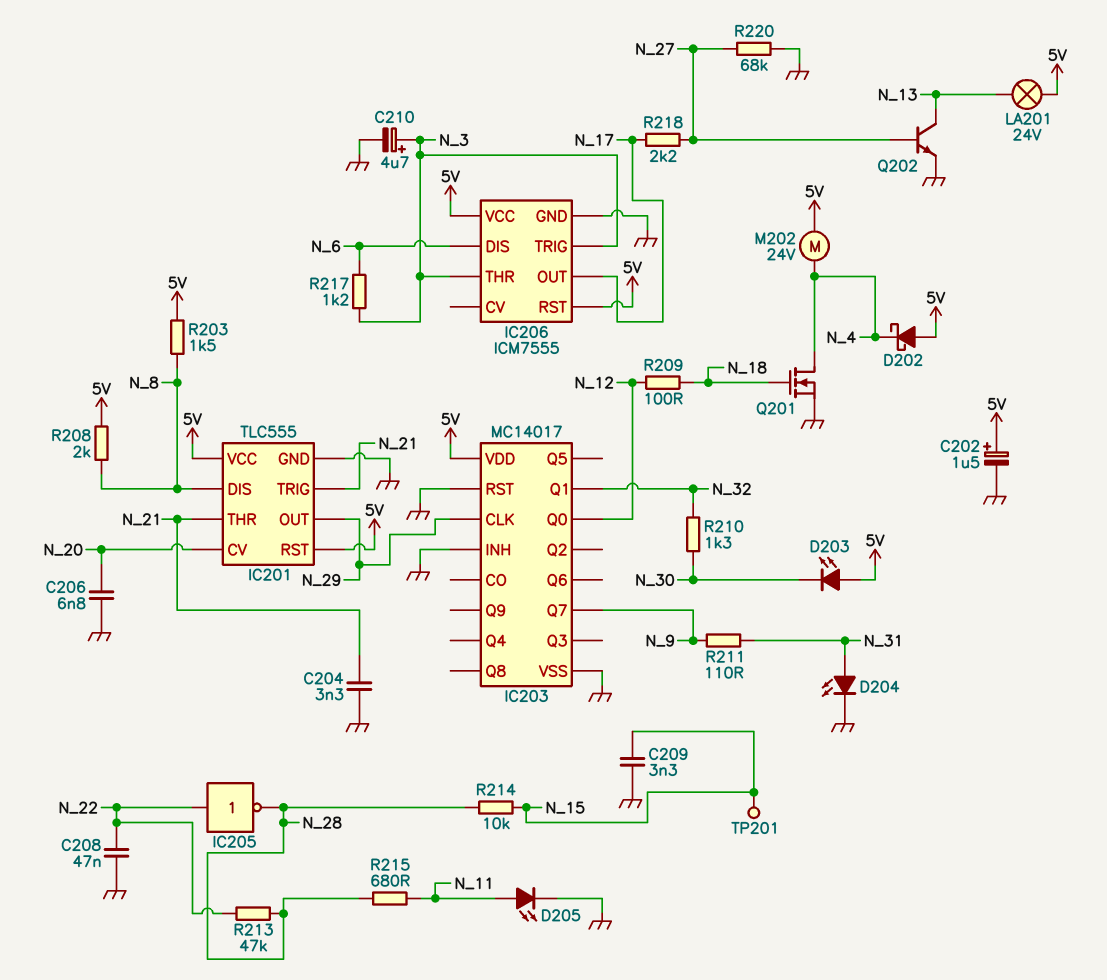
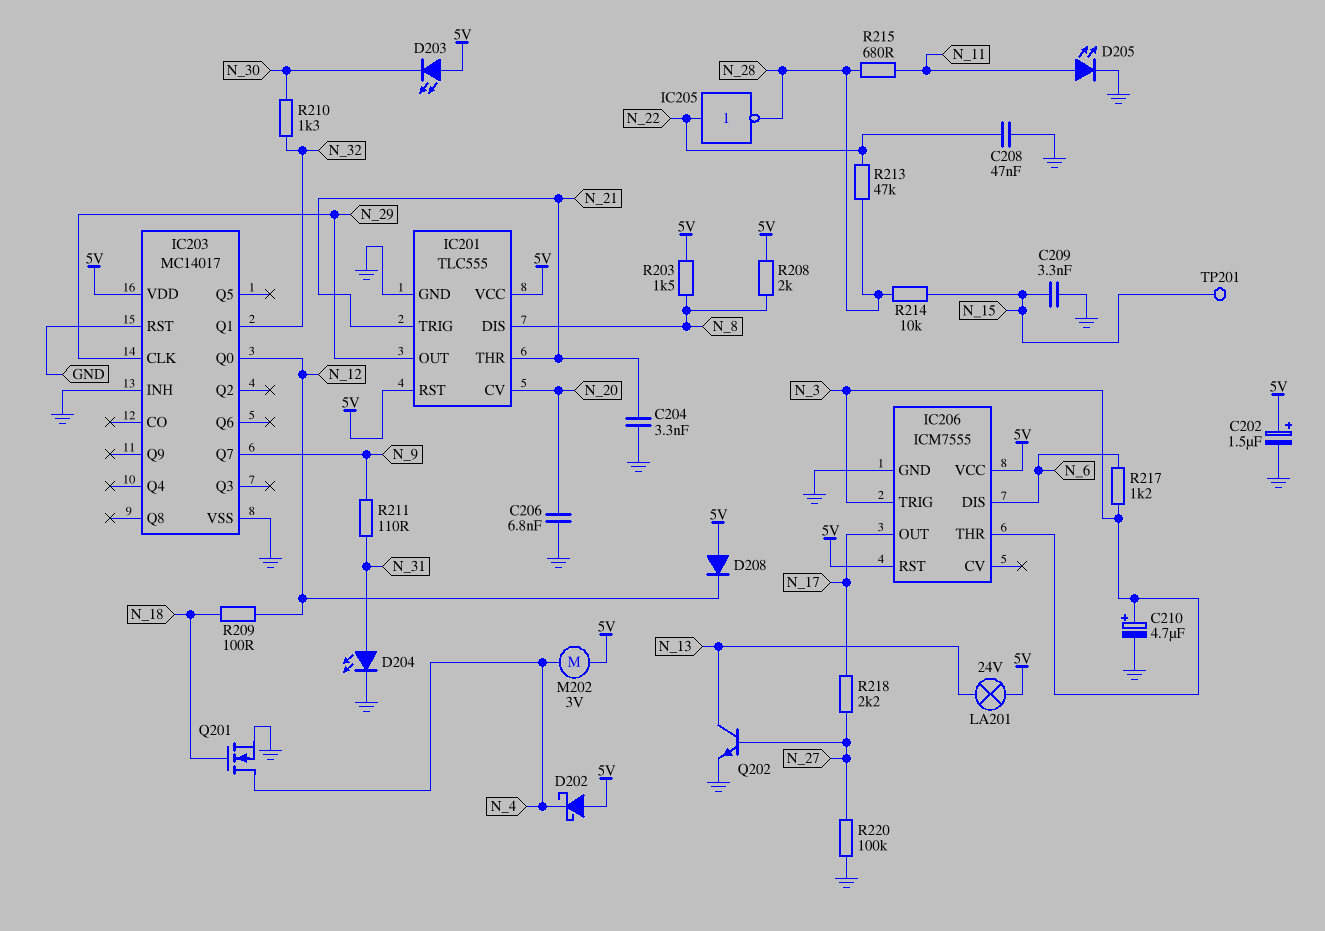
D208: none -> diode (A 5V, K N_12)
M202: motor 24V (5V, N_4) -> motor 3V (5V, N_4)
R220: 68k (GND, N_27) -> 100k (GND, N_27)

